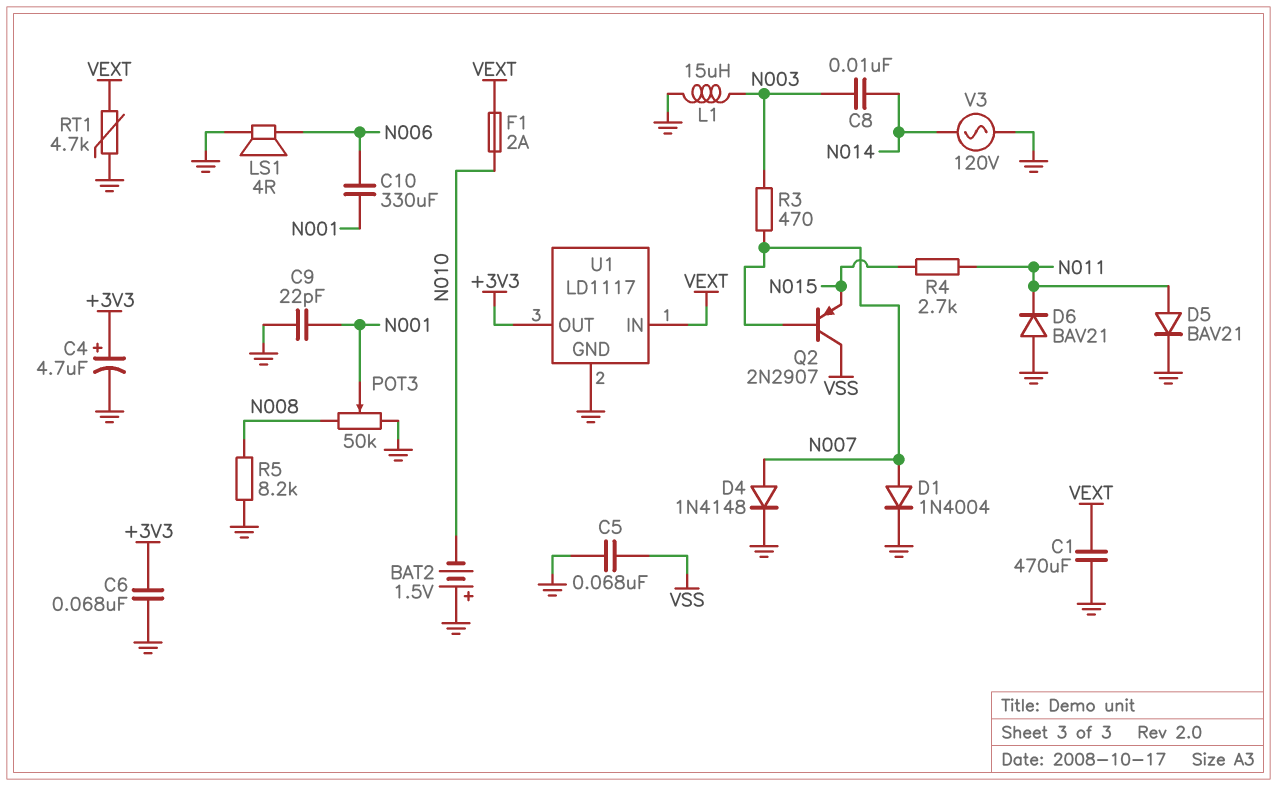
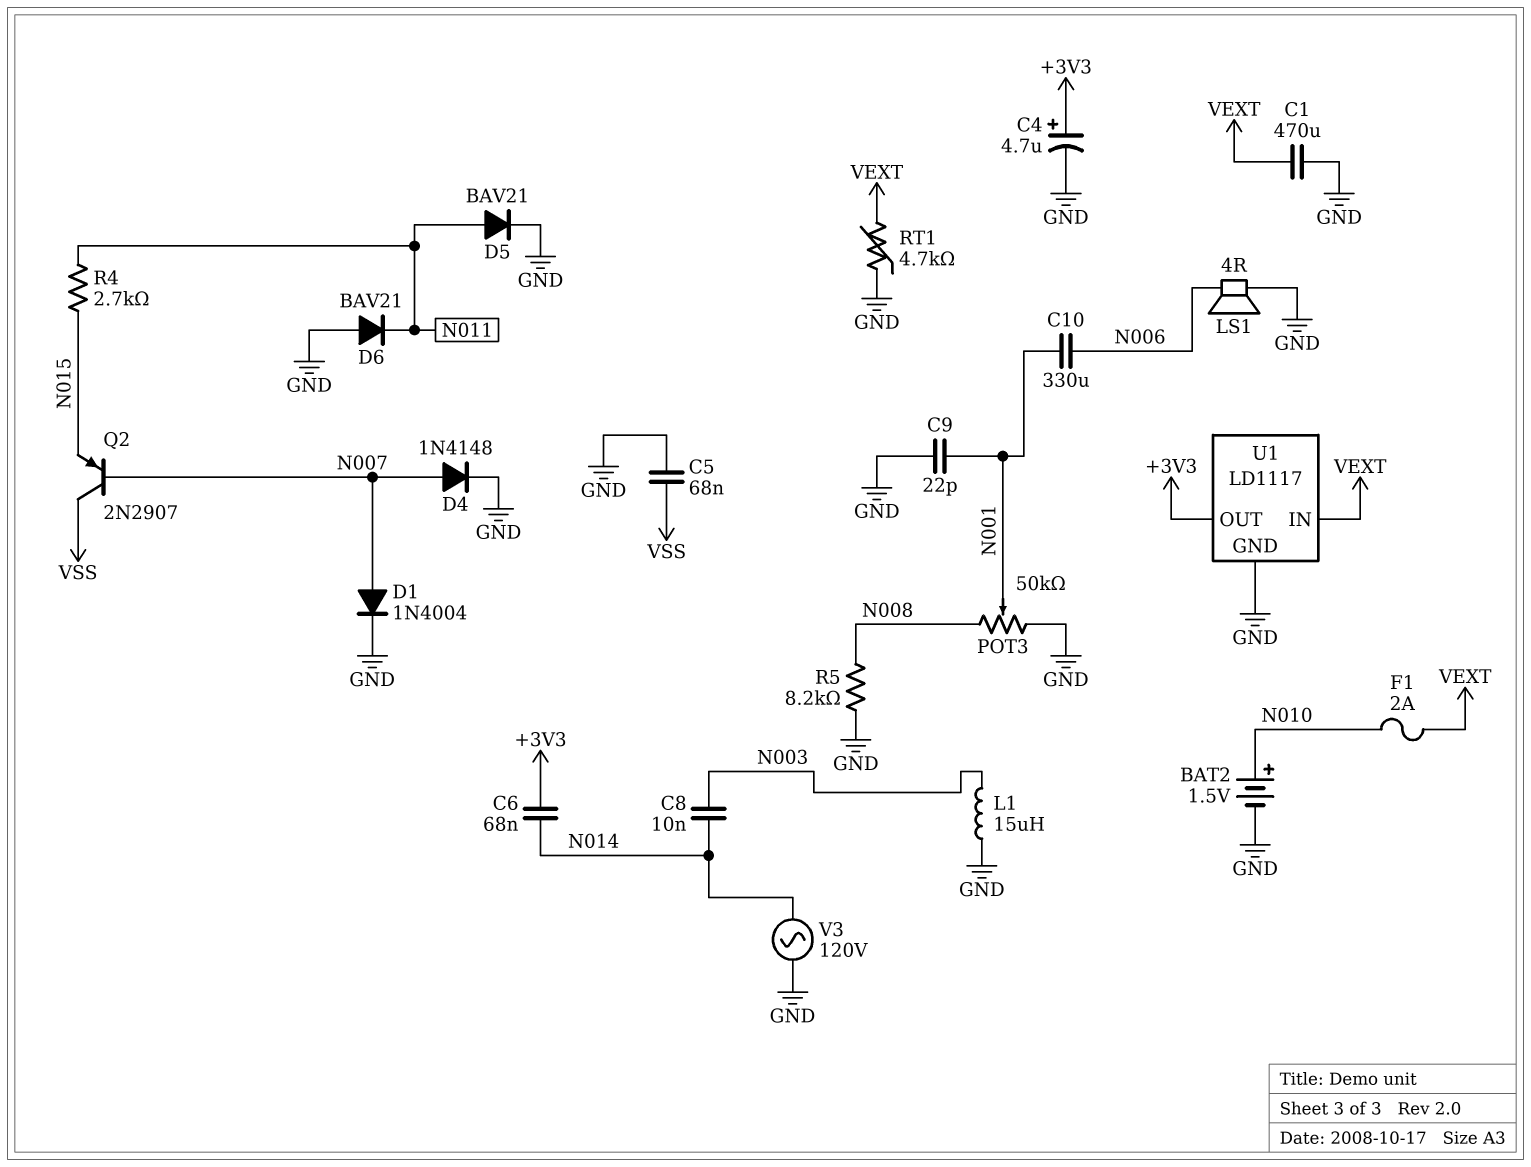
BAT2: 1.5V (plus GND, minus N010) -> 1.5V (plus N010, minus GND)
C6: 68nF (+3V3, GND) -> 68nF (+3V3, N014)
R3: 470 (N003, N007) -> none

